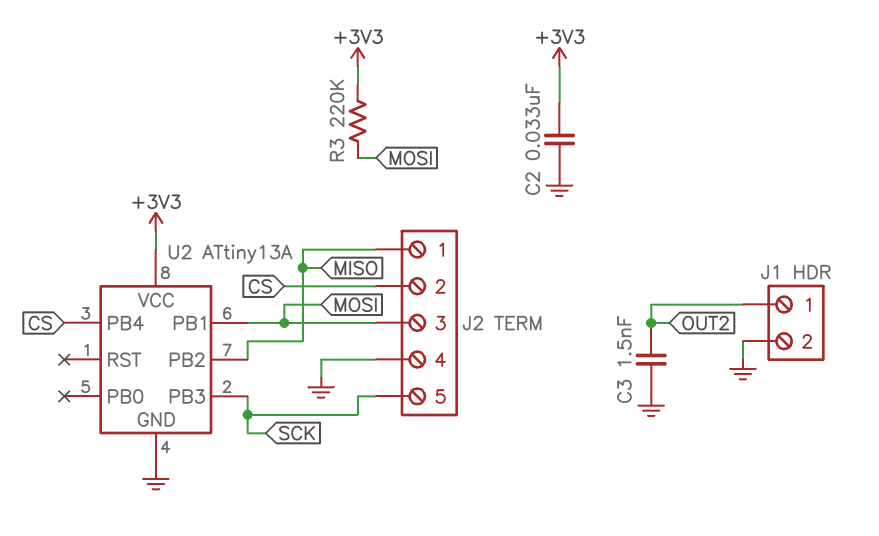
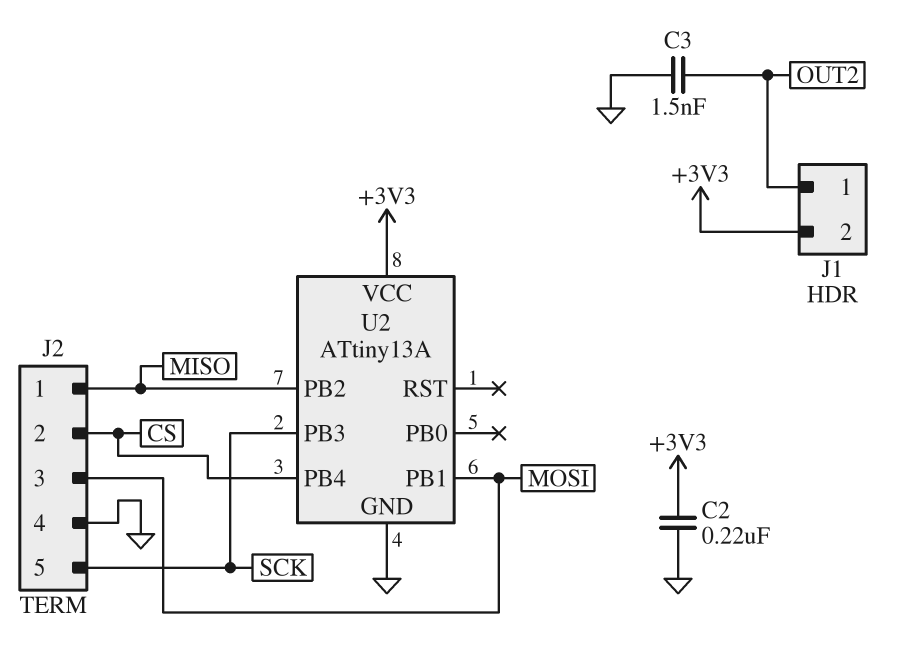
C2: 33nF (+3V3, GND) -> 220nF (+3V3, GND)
J1 pin 2: GND -> +3V3
R3: 220k (+3V3, MOSI) -> none

